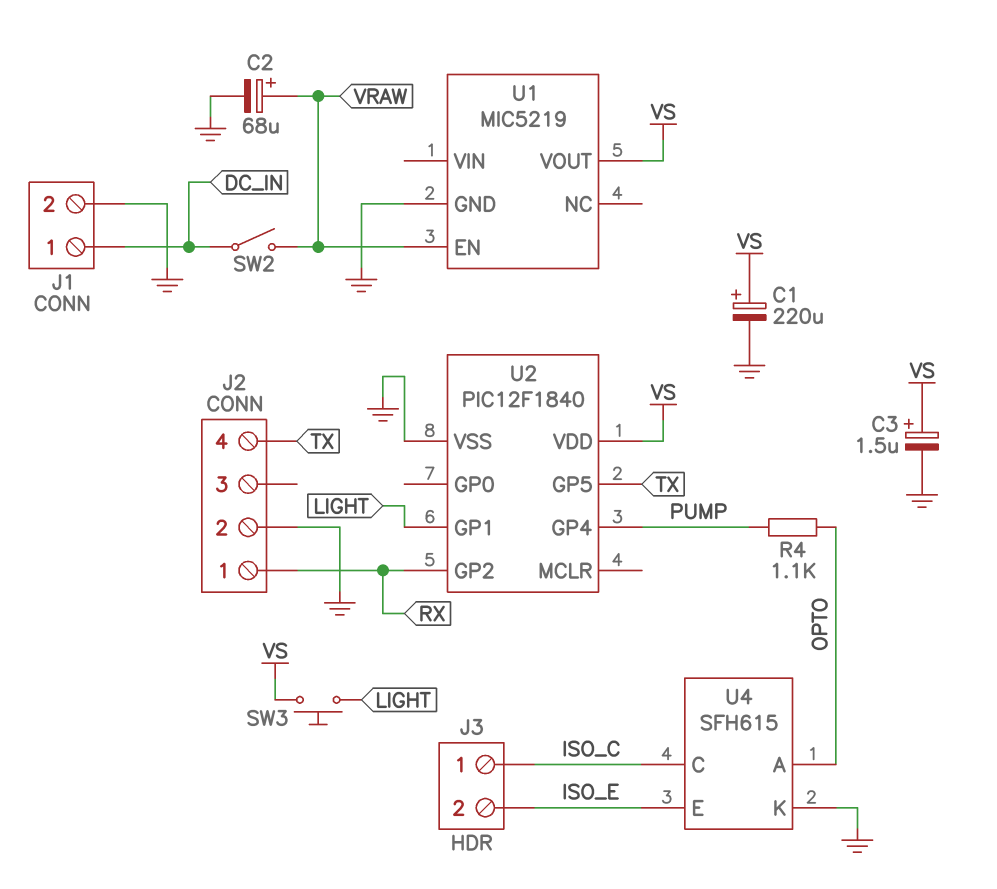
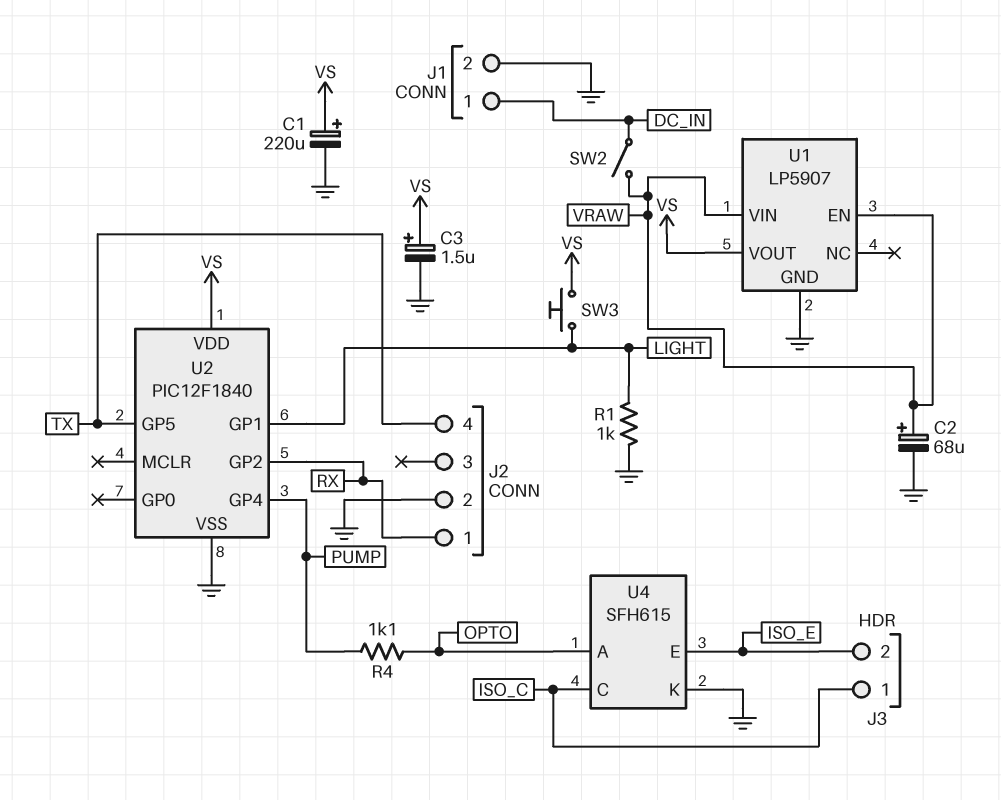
R1: none -> 1k (GND, LIGHT)
U1: MIC5219 -> LP5907
U1 pin VIN: none -> VRAW

